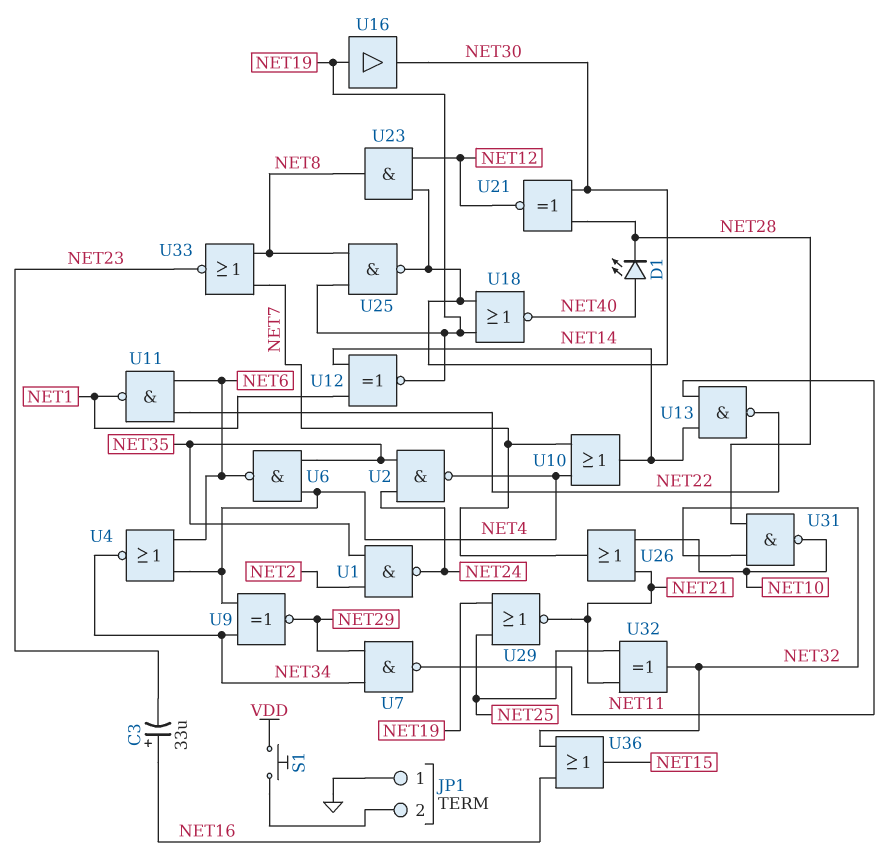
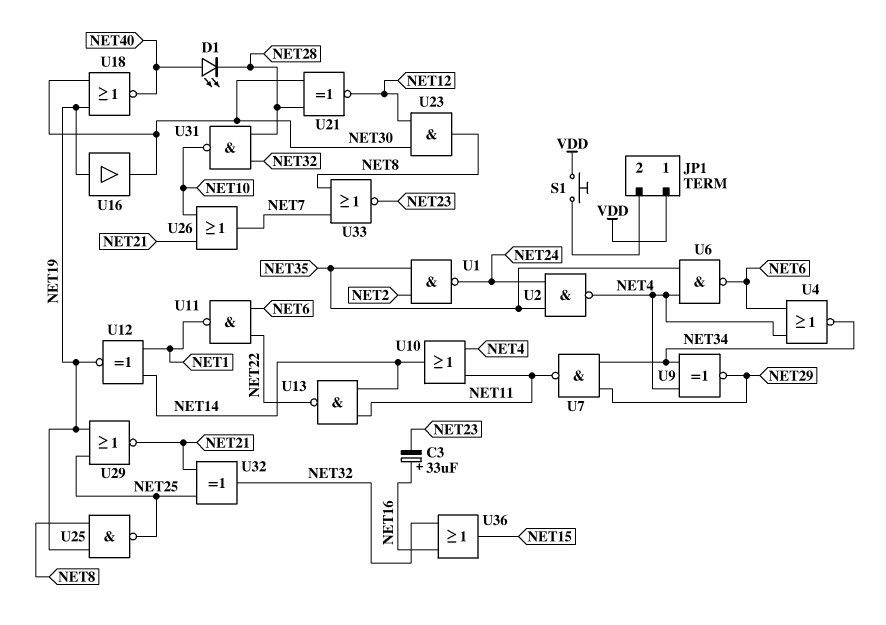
JP1 pin 1: GND -> VDD
U10: OR (in NET4, in NET7, out NET14) -> OR (in NET4, in NET11, out NET14)
U25: NAND (in NET8, in NET19, out NET30) -> NAND (in NET8, in NET19, out NET25)

